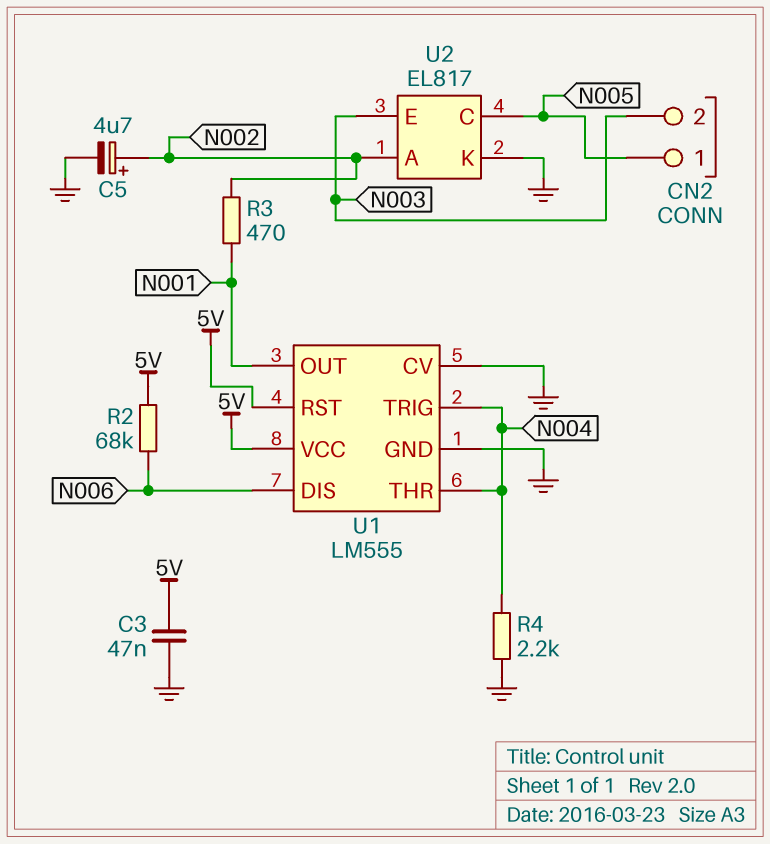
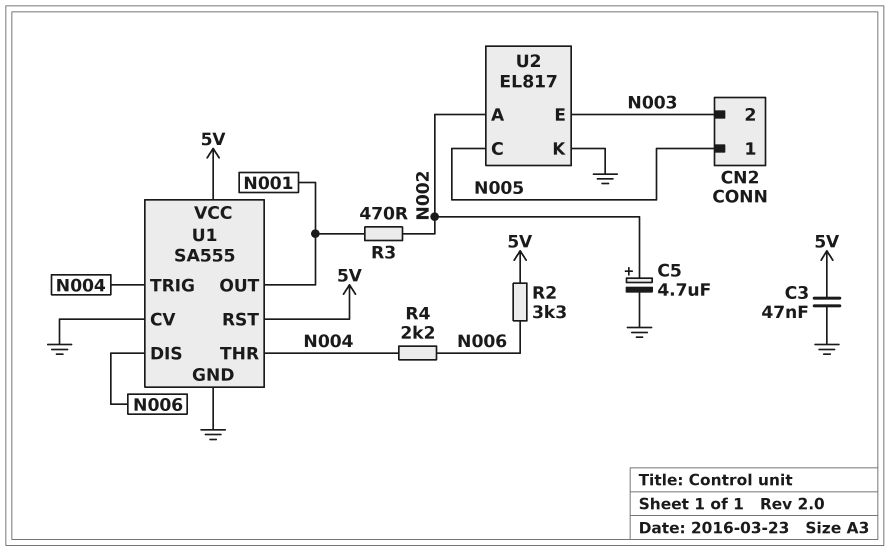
R2: 68k (5V, N006) -> 3.3k (5V, N006)
R4: 2.2k (GND, N004) -> 2.2k (N004, N006)
U1: LM555 -> SA555

